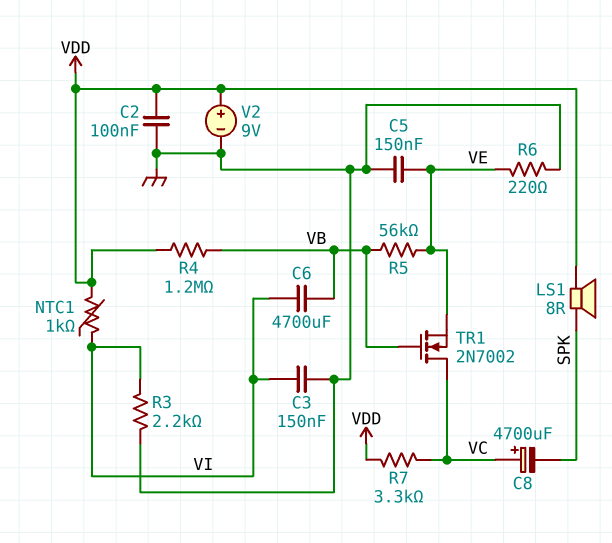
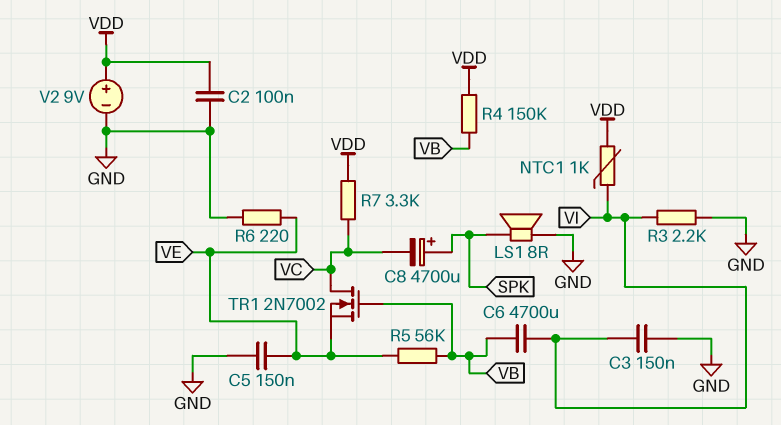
C8: 4700uF (plus VC, minus SPK) -> 4700uF (plus SPK, minus VC)
LS1: speaker 8R (SPK, VDD) -> speaker 8R (GND, SPK)
R4: 1.2M (VB, VDD) -> 150k (VB, VDD)

